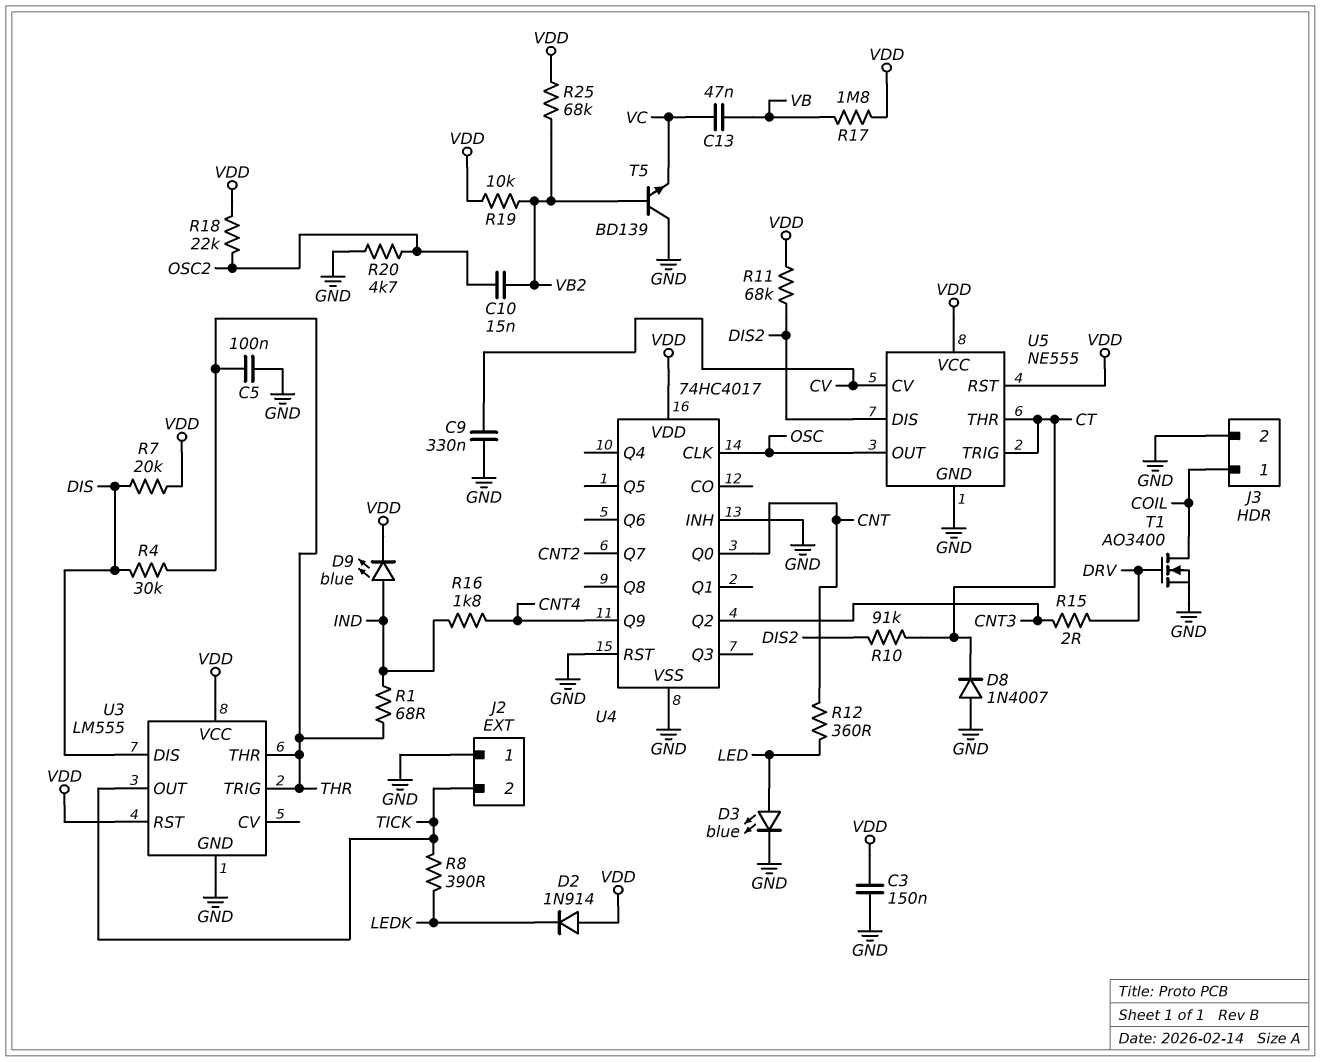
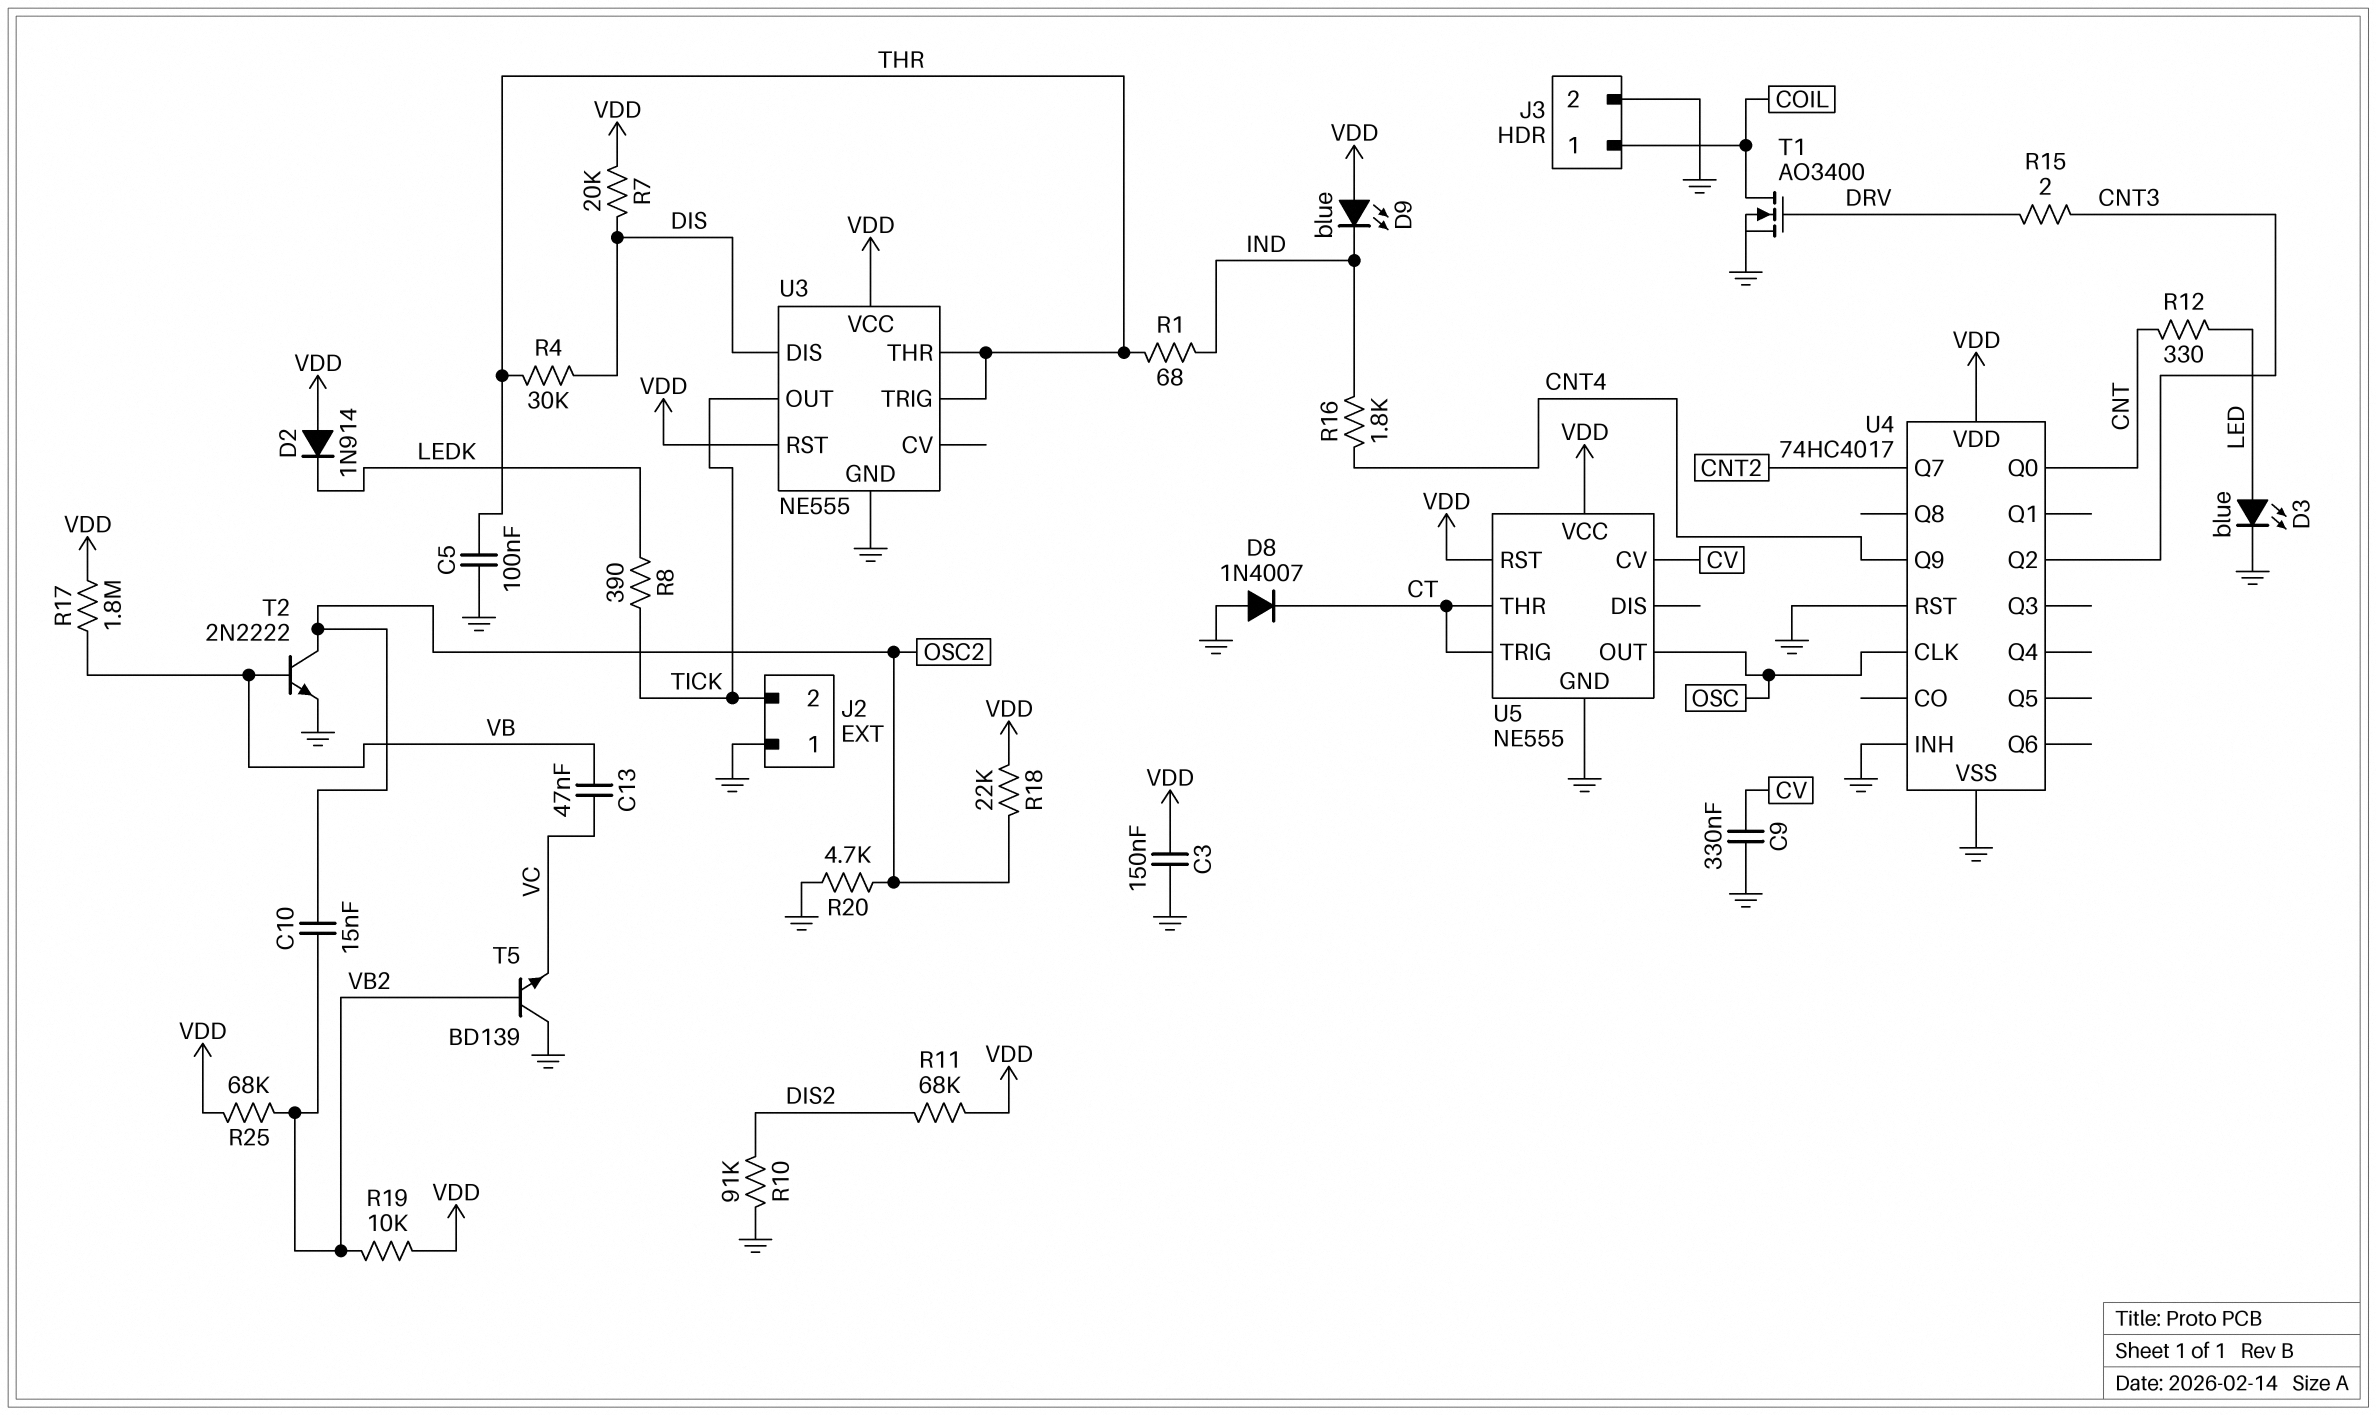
D9: LED blue (A IND, K VDD) -> LED blue (A VDD, K IND)
R10: 91k (CT, DIS2) -> 91k (DIS2, GND)
R12: 360 (CNT, LED) -> 330 (CNT, LED)
T2: none -> NPN 2N2222 (B VB, C OSC2, E GND)
U3: LM555 -> NE555
U5 pin DIS: DIS2 -> none

